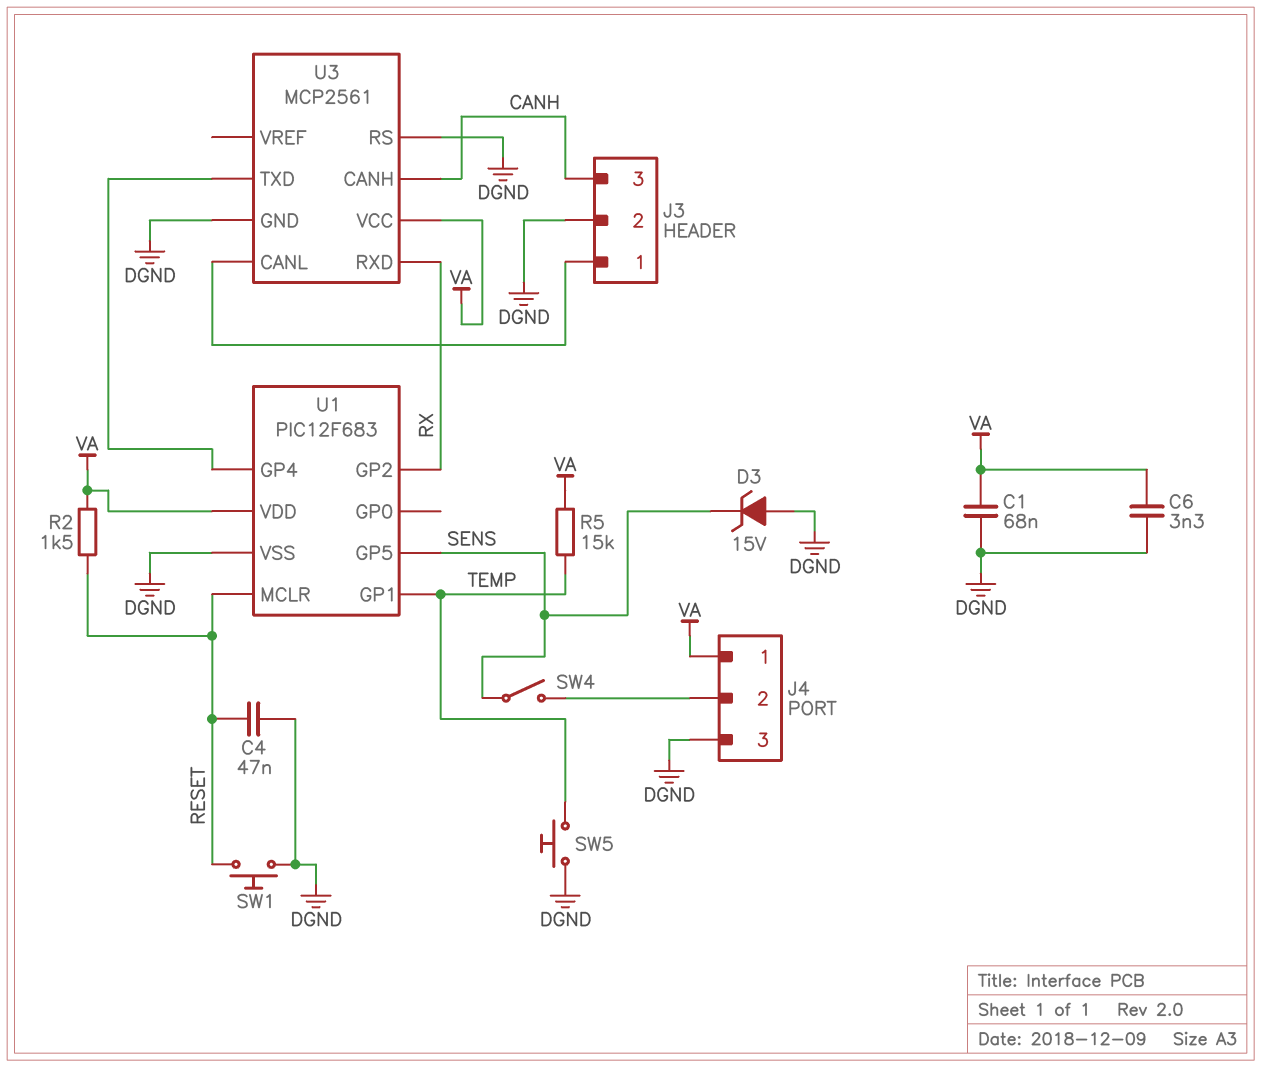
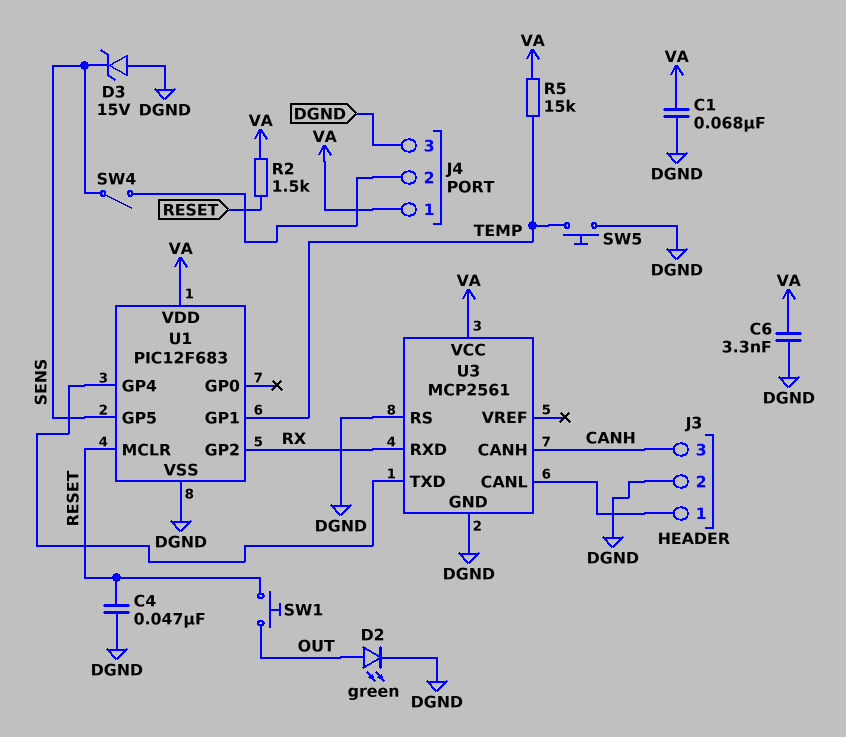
D2: none -> LED green (A OUT, K DGND)
SW1: button (DGND, RESET) -> button (OUT, RESET)

